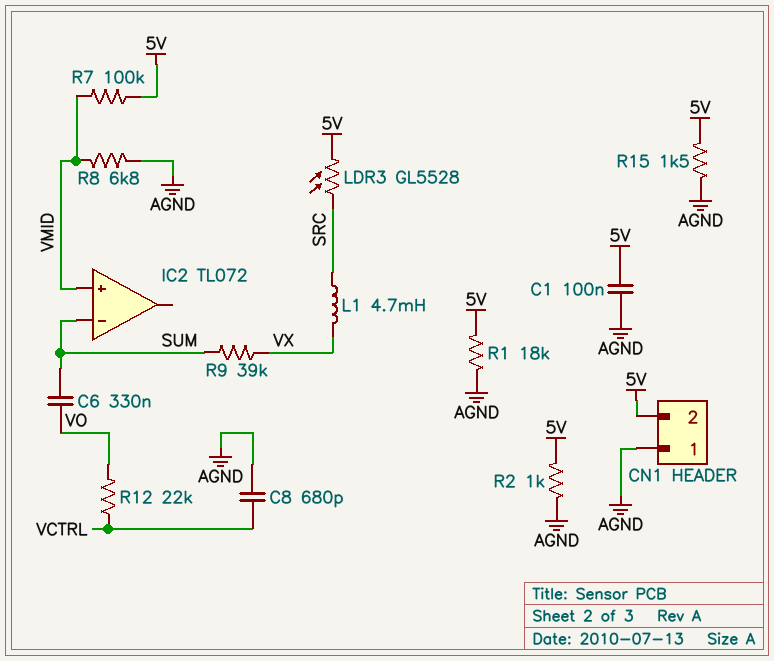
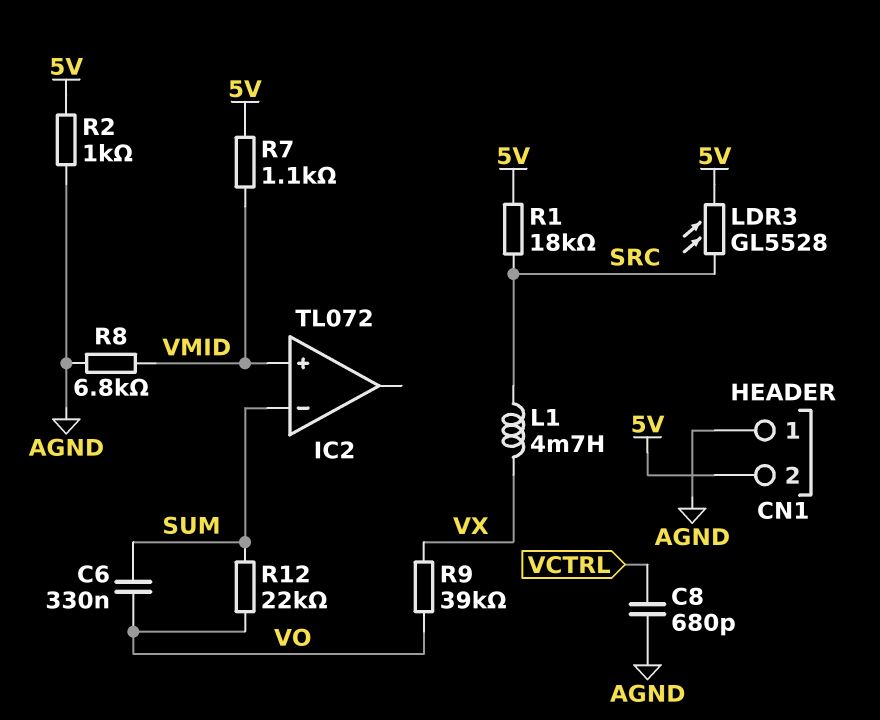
C1: 100nF (5V, AGND) -> none
R1: 18k (5V, AGND) -> 18k (5V, SRC)
R7: 100k (5V, VMID) -> 1.1k (5V, VMID)
R9: 39k (SUM, VX) -> 39k (VO, VX)
R12: 22k (VCTRL, VO) -> 22k (SUM, VO)
R15: 1.5k (5V, AGND) -> none

